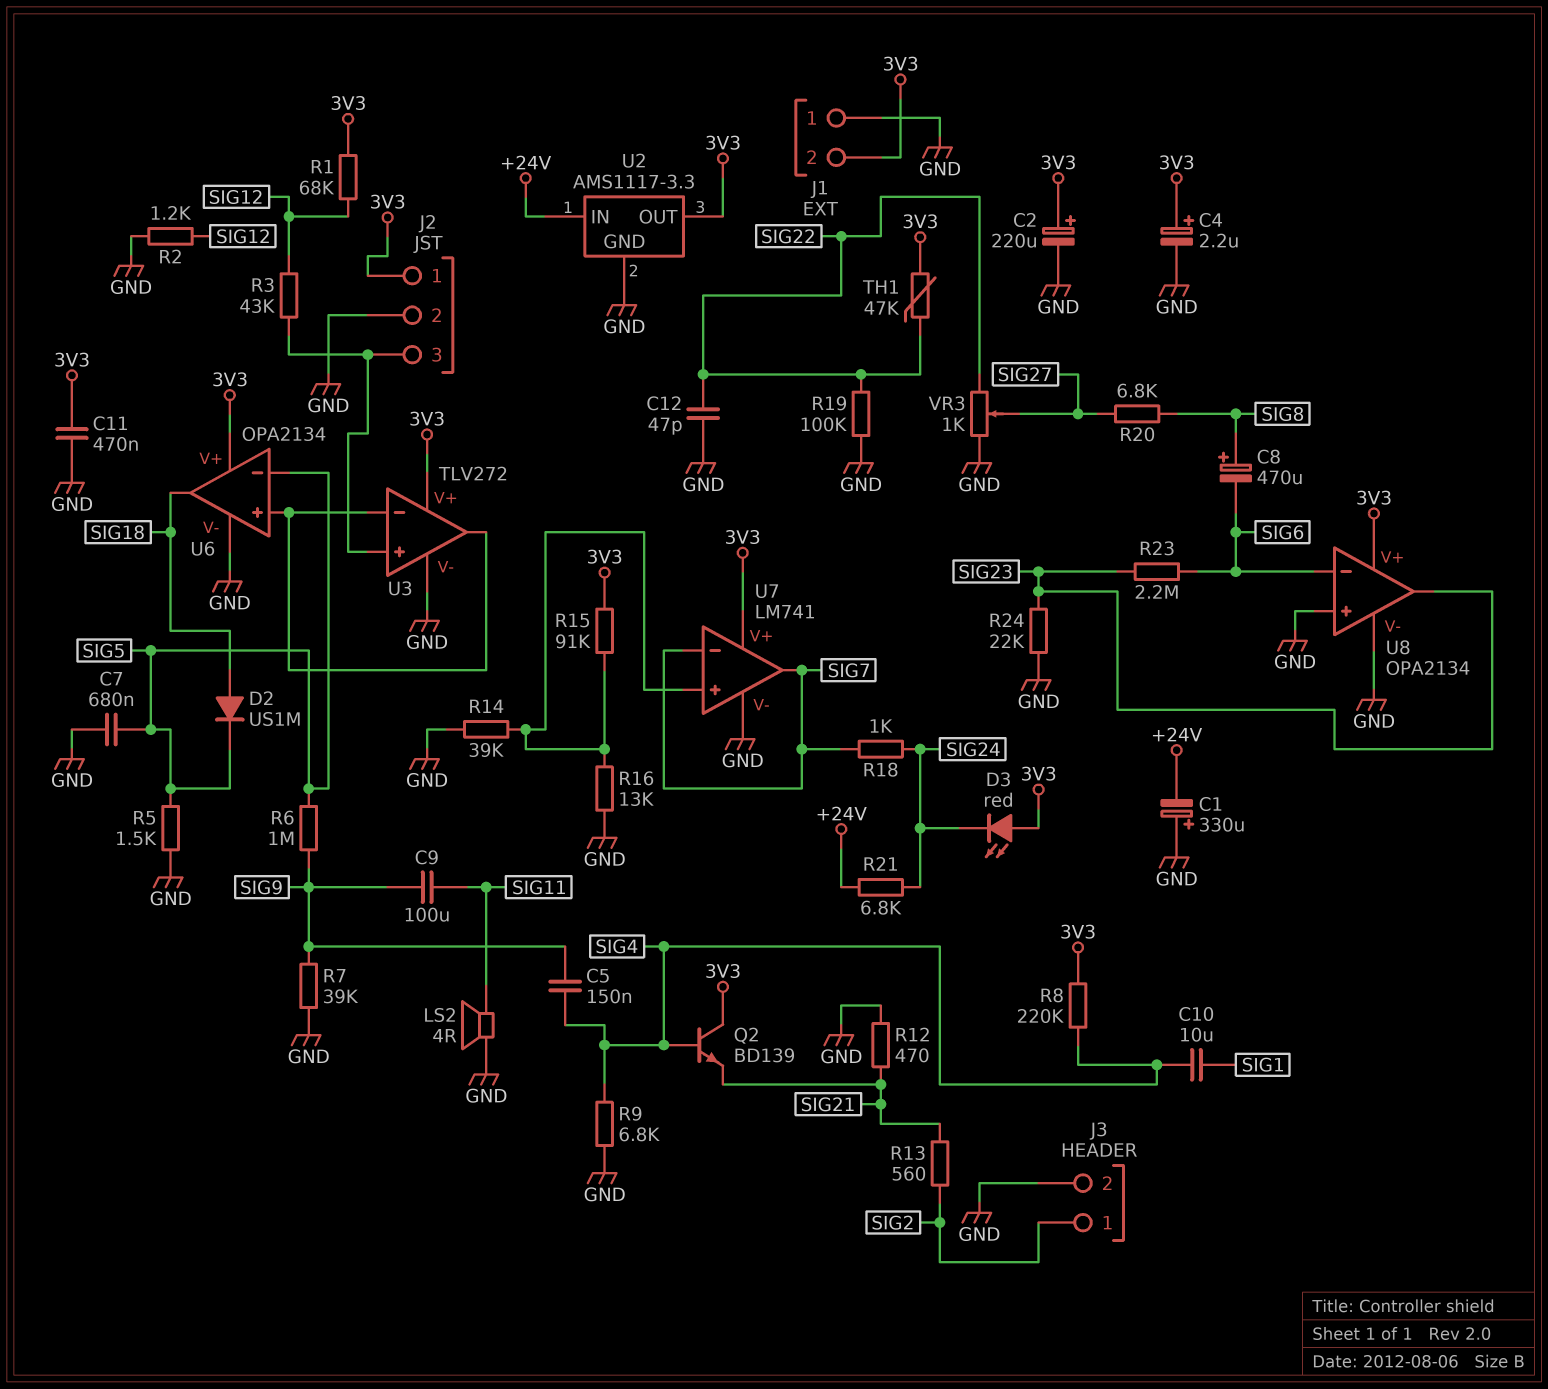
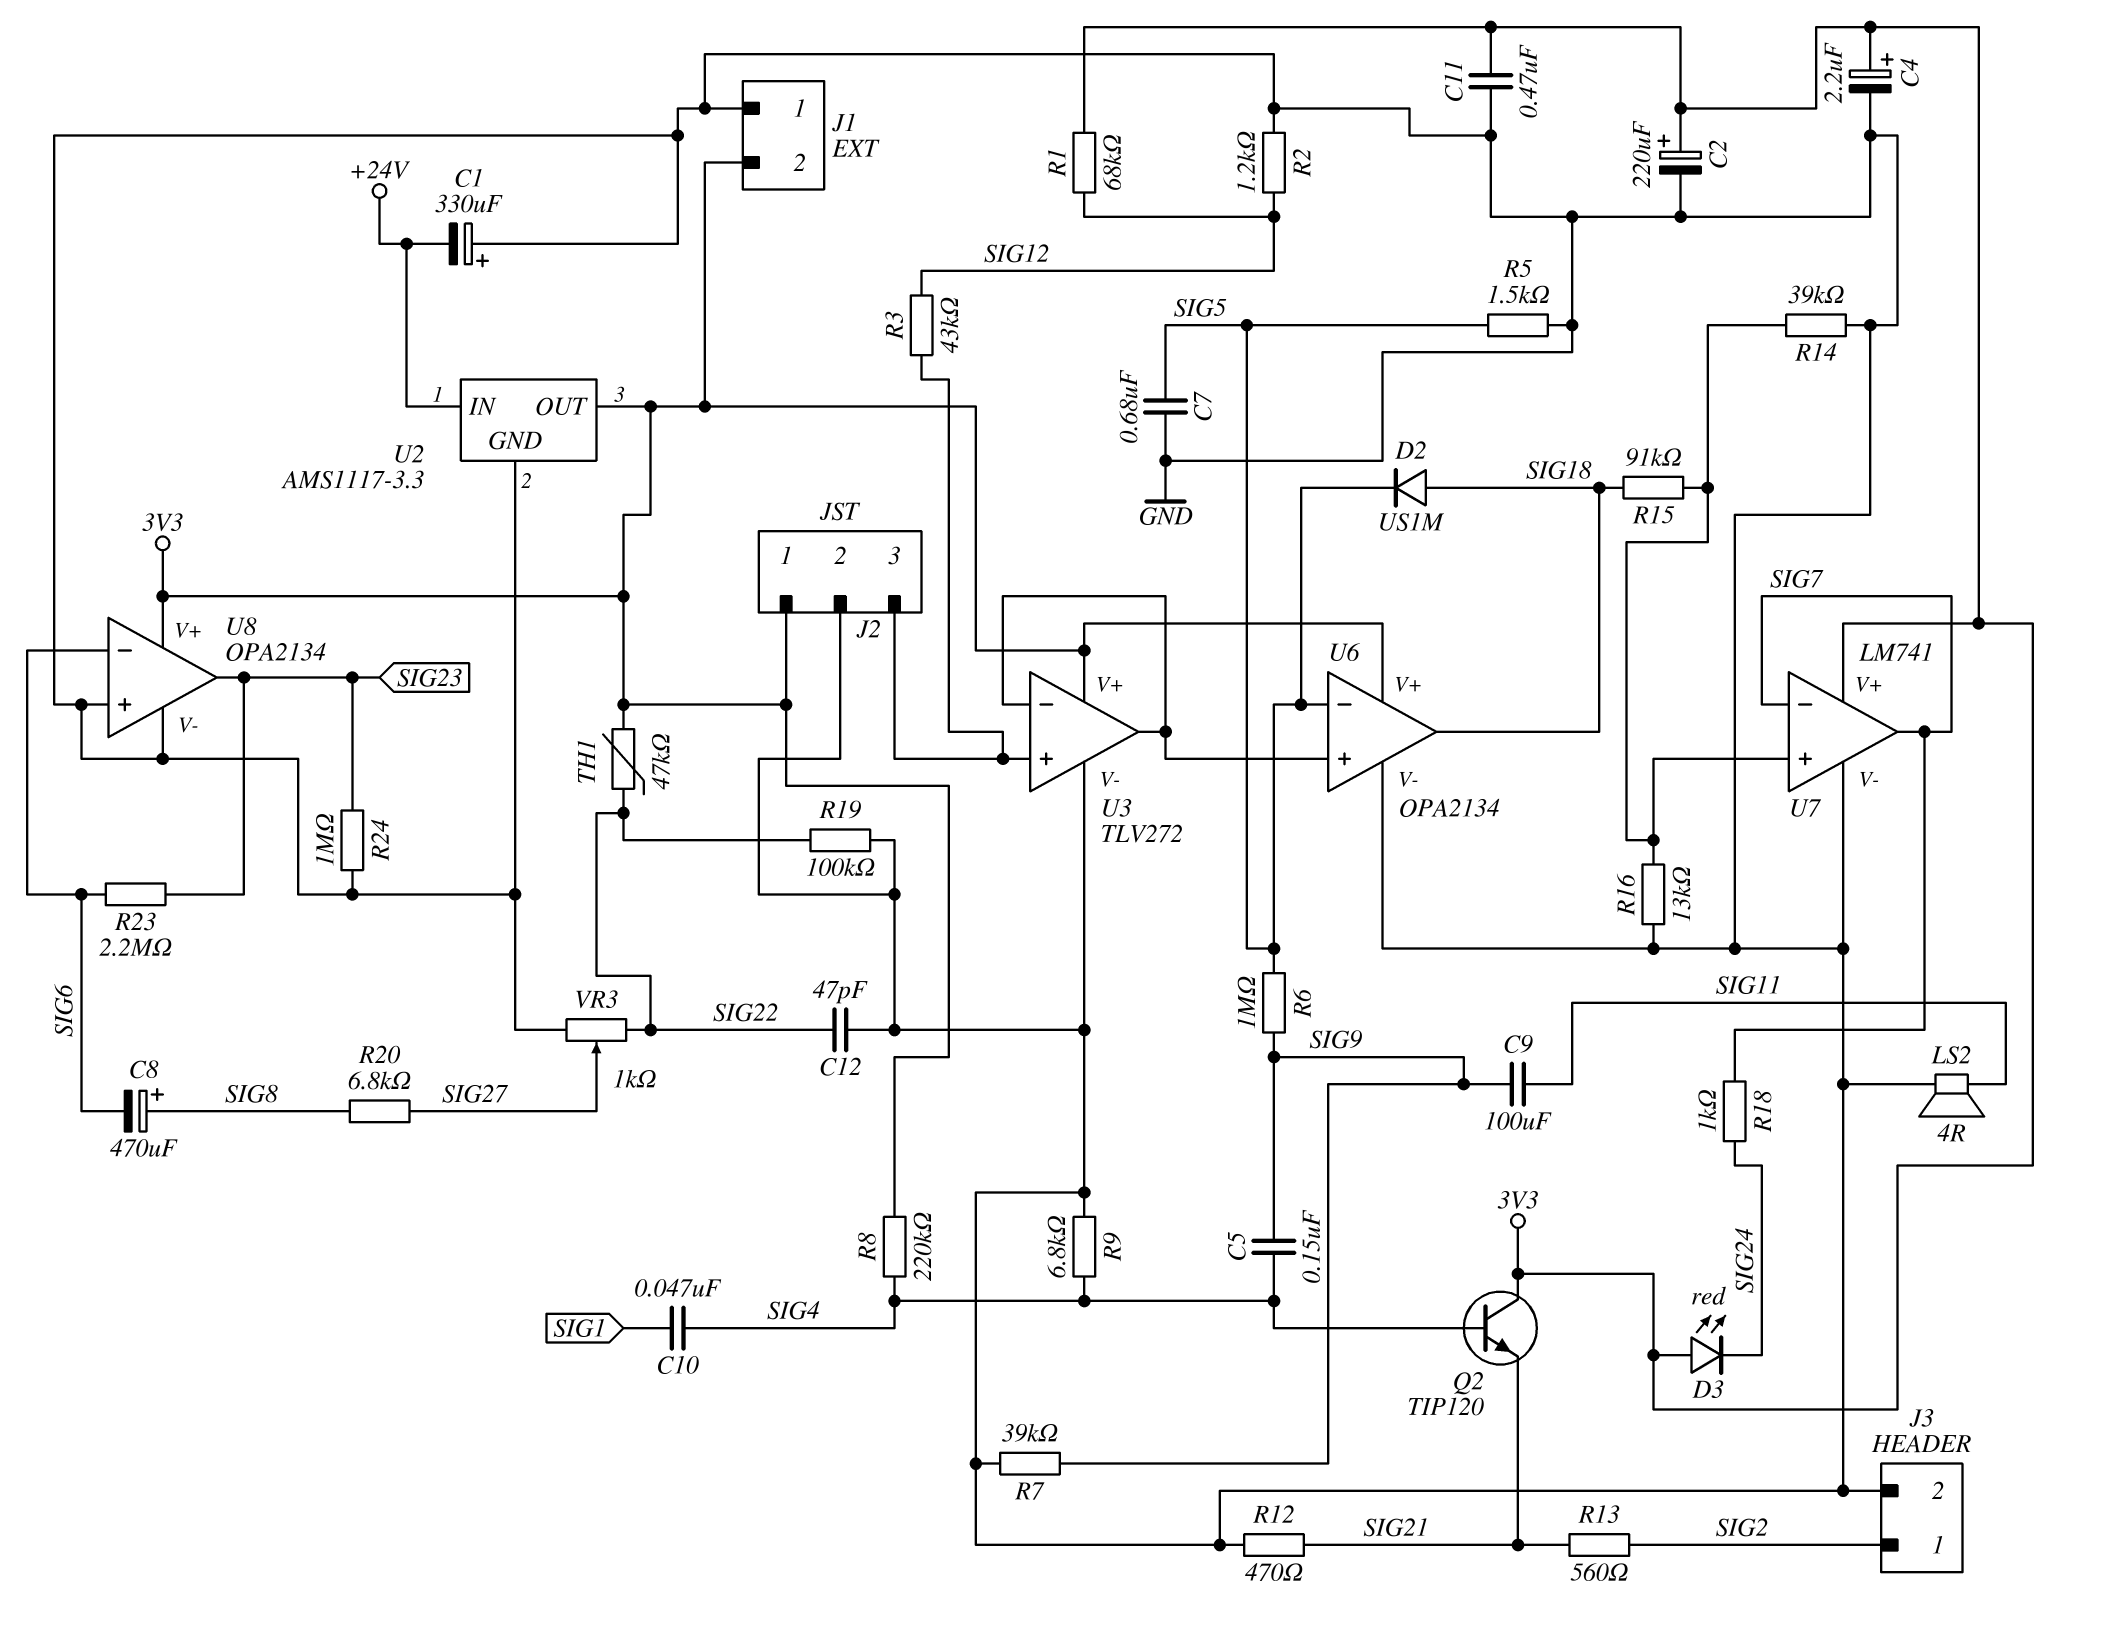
C10: 10uF (SIG1, SIG4) -> 47nF (SIG1, SIG4)
Q2: NPN BD139 (B SIG4, C 3V3, E SIG21) -> NPN TIP120 (B SIG4, C 3V3, E SIG21)
R15: 91k (3V3, U7/in+) -> 91k (SIG18, U7/in+)
R21: 6.8k (+24V, SIG24) -> none
R24: 22k (GND, SIG23) -> 1M (GND, SIG23)

